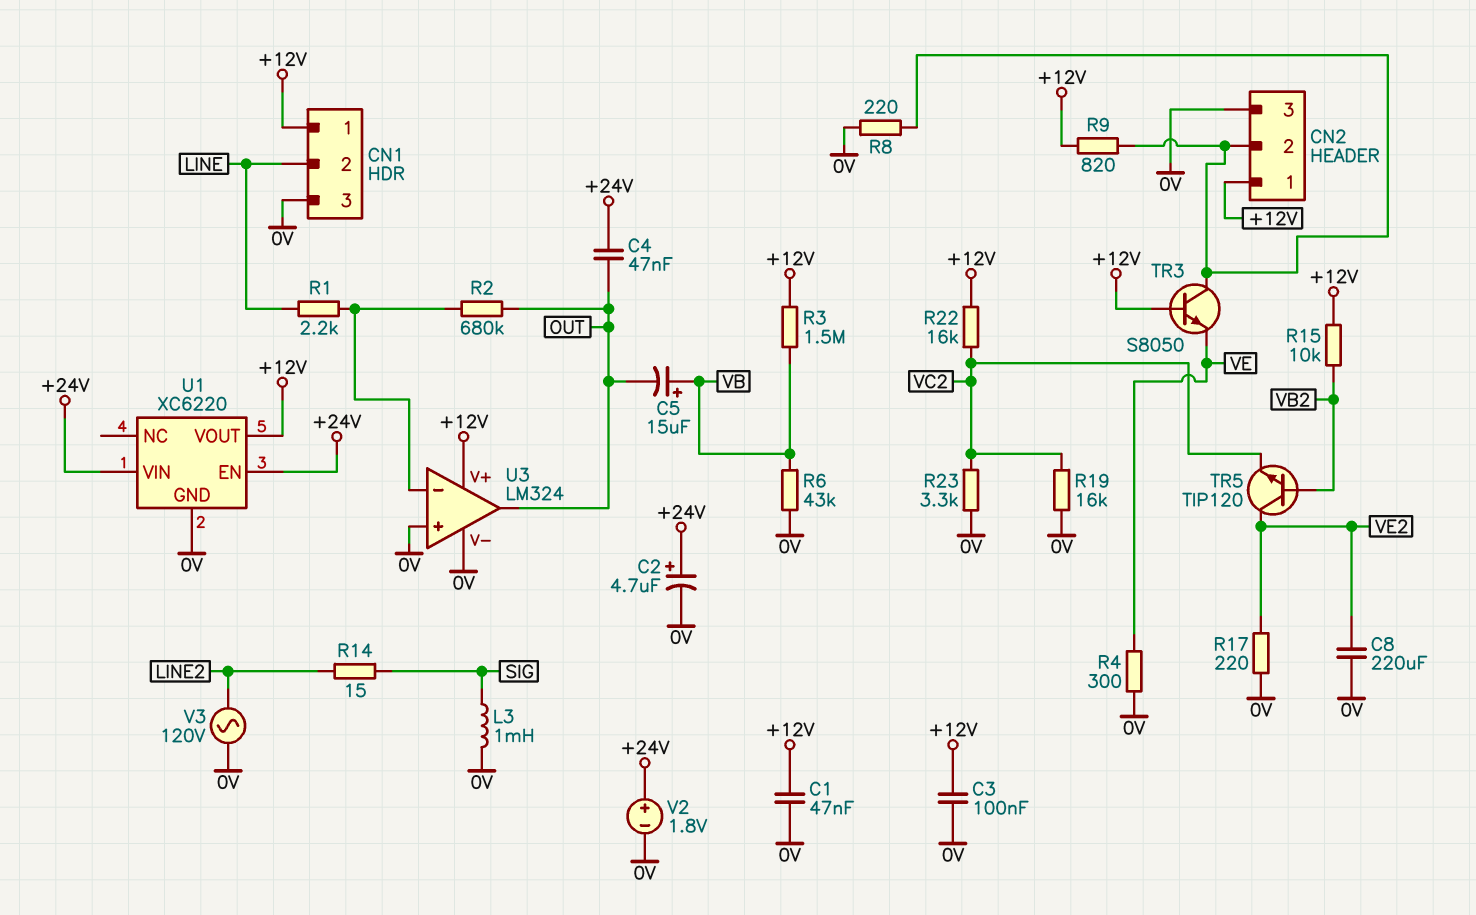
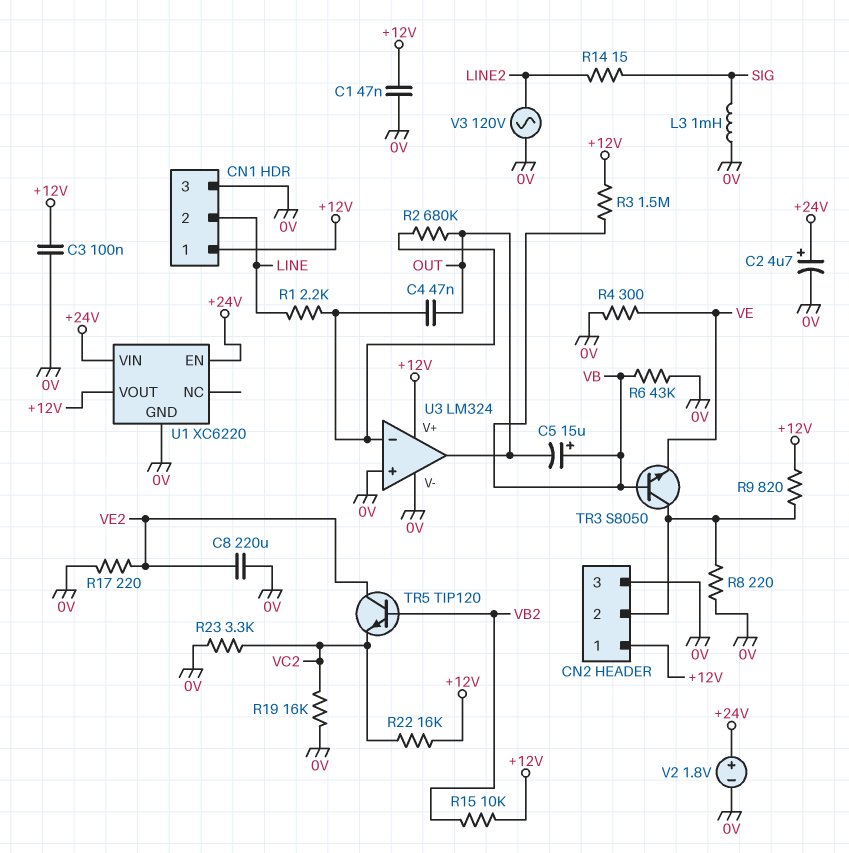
C4: 47nF (+24V, OUT) -> 47nF (OUT, U3/in-)
TR3: NPN S8050 (B +12V, C CN2/2, E VE) -> NPN S8050 (B VB, C CN2/2, E VE)

